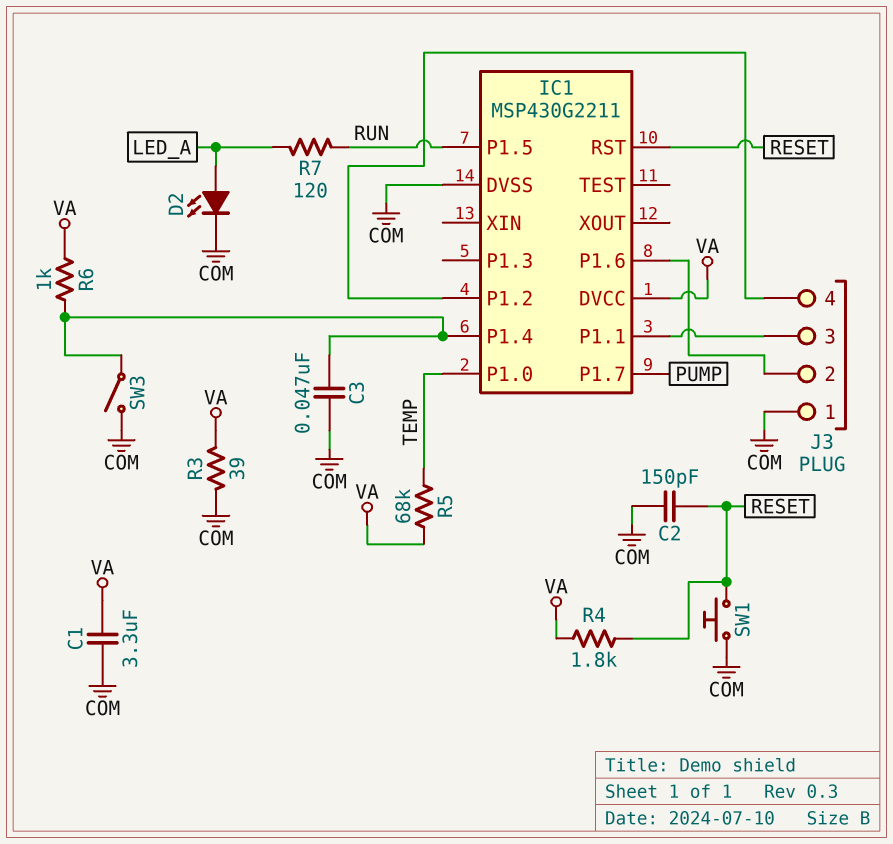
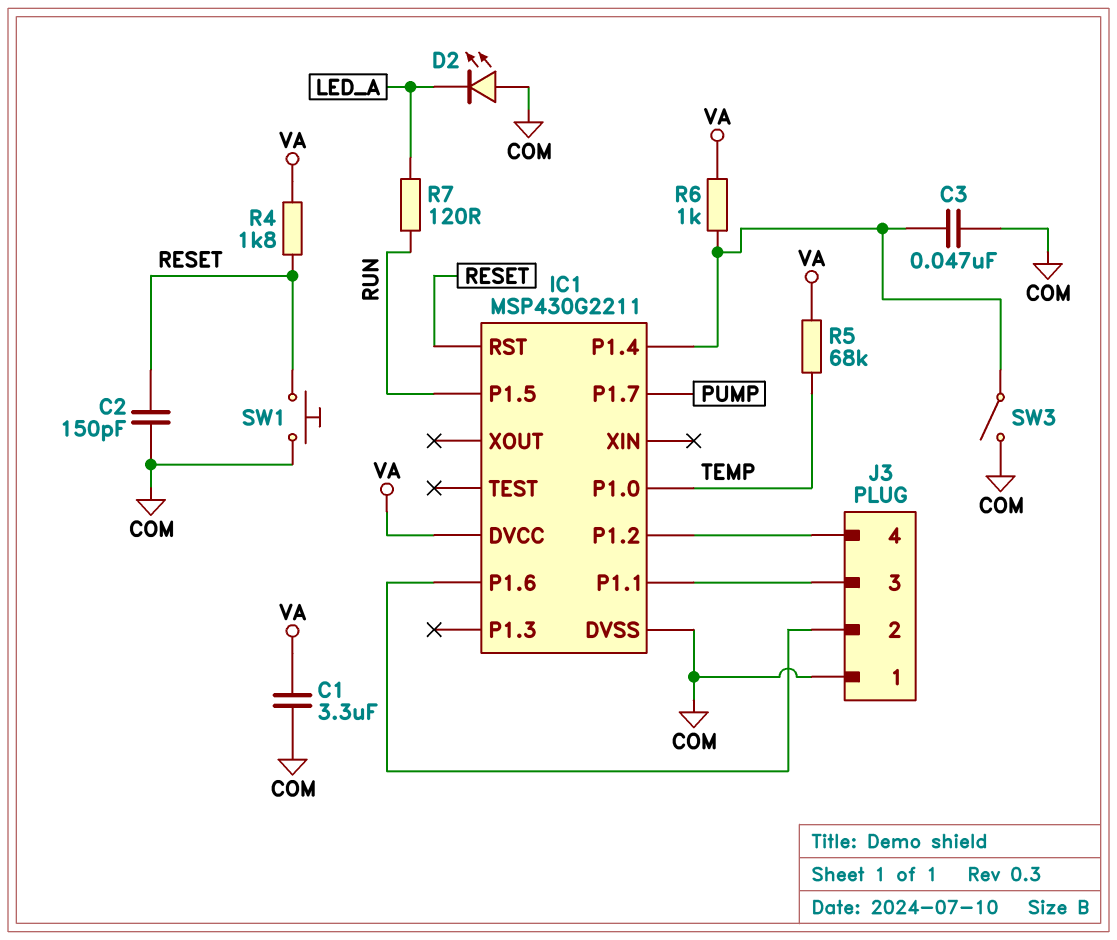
D2: LED (A LED_A, K COM) -> LED (A COM, K LED_A)
R3: 39 (COM, VA) -> none

